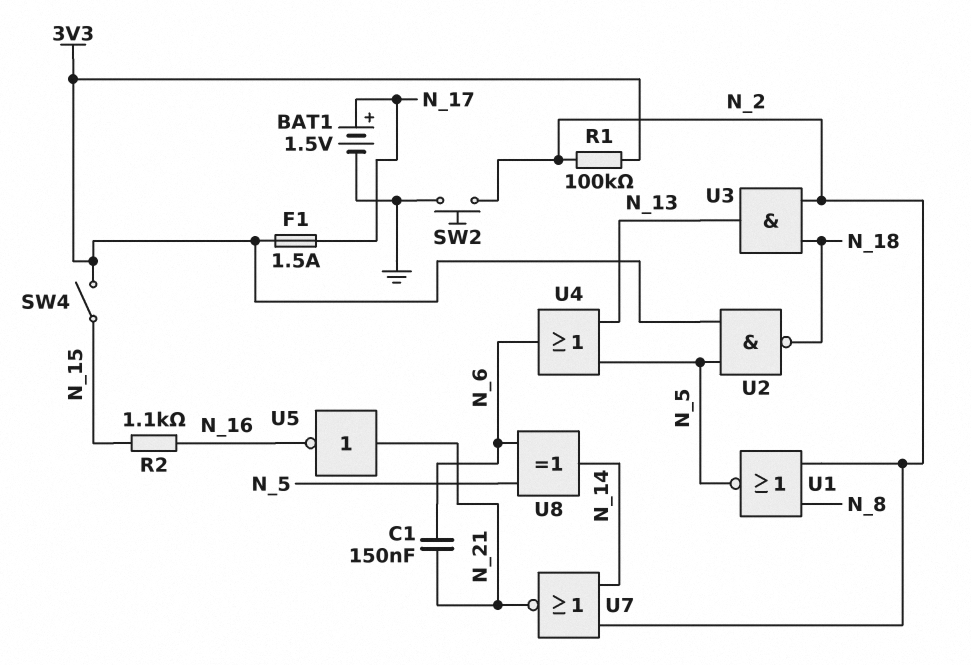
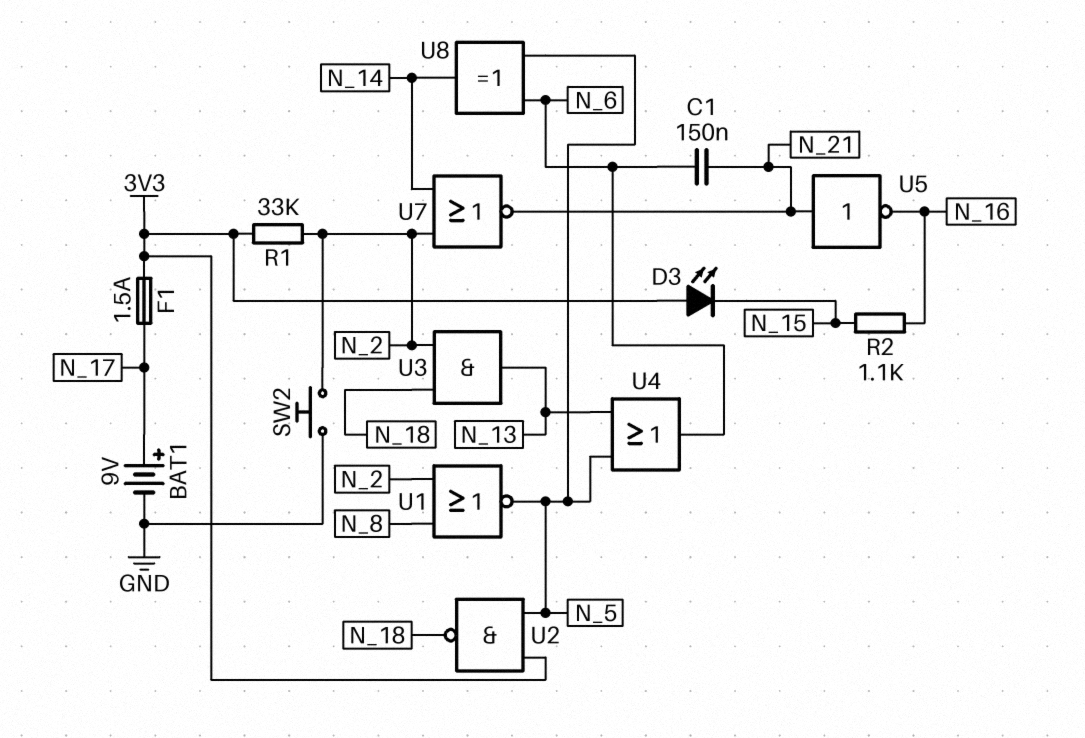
BAT1: 1.5V (plus N_17, minus GND) -> 9V (plus N_17, minus GND)
D3: none -> LED (A 3V3, K N_15)
R1: 100k (3V3, N_2) -> 33k (3V3, N_2)
SW4: switch (3V3, N_15) -> none

